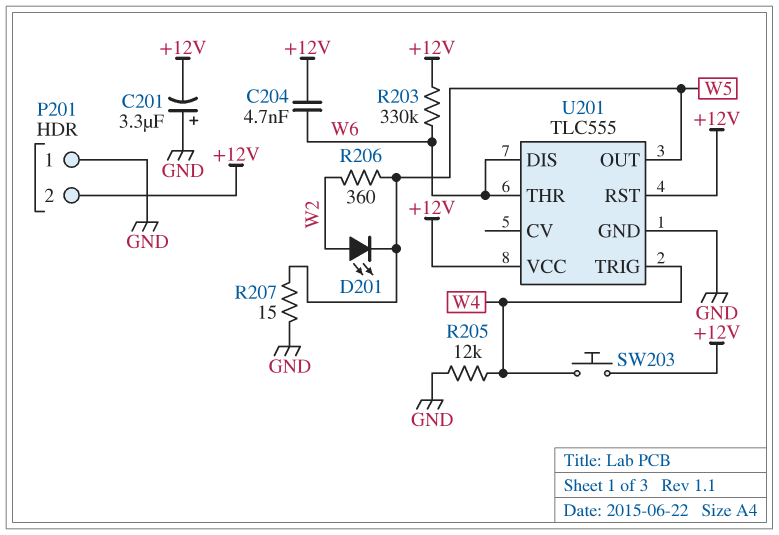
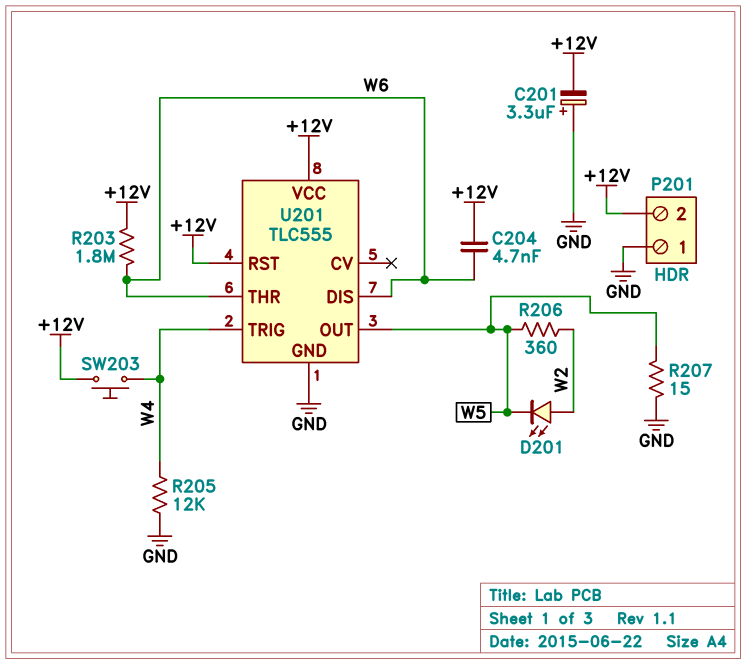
R203: 330k (+12V, W6) -> 1.8M (+12V, W6)

